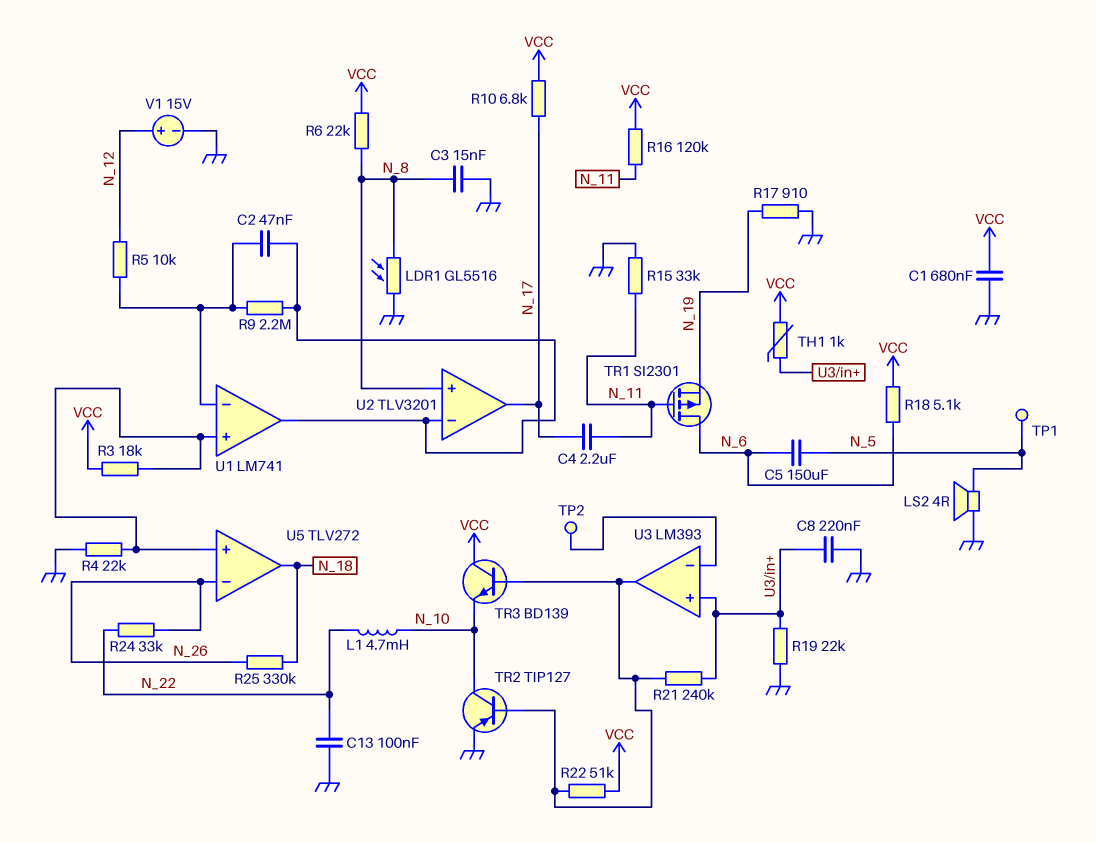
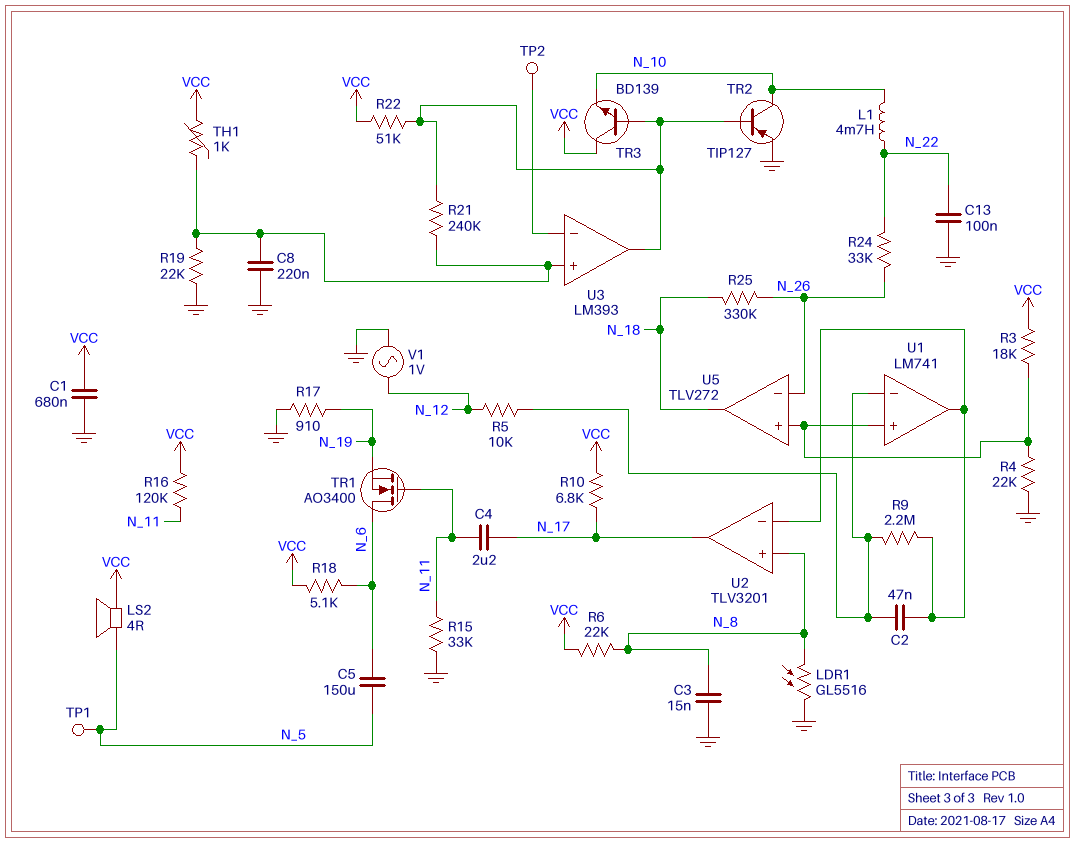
LS2: speaker 4R (GND, N_5) -> speaker 4R (N_5, VCC)
TR1: PMOS SI2301 (G N_11, D N_6, S N_19) -> NMOS AO3400 (G N_11, D N_6, S N_19)
V1: 15V (plus N_12, minus GND) -> AC 1V (GND, N_12)

